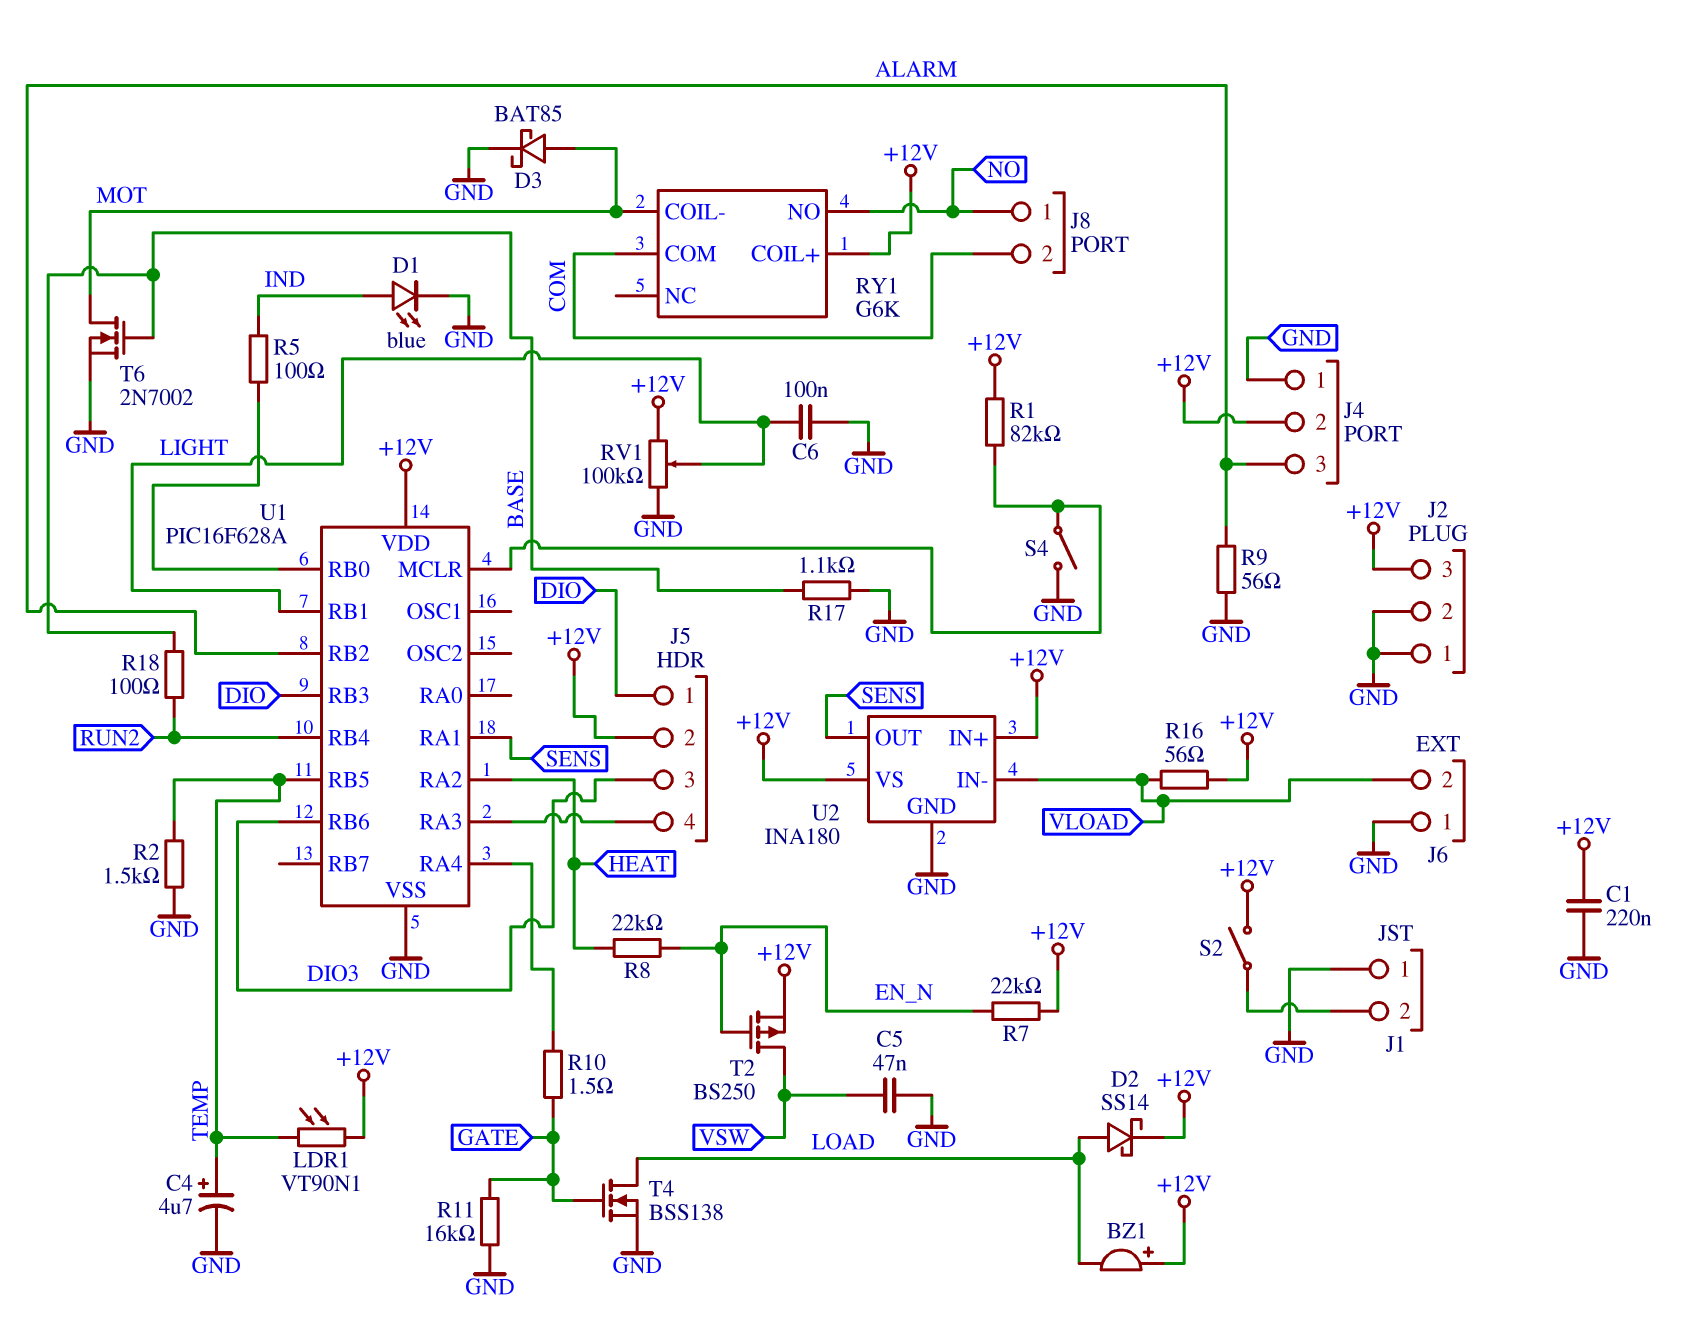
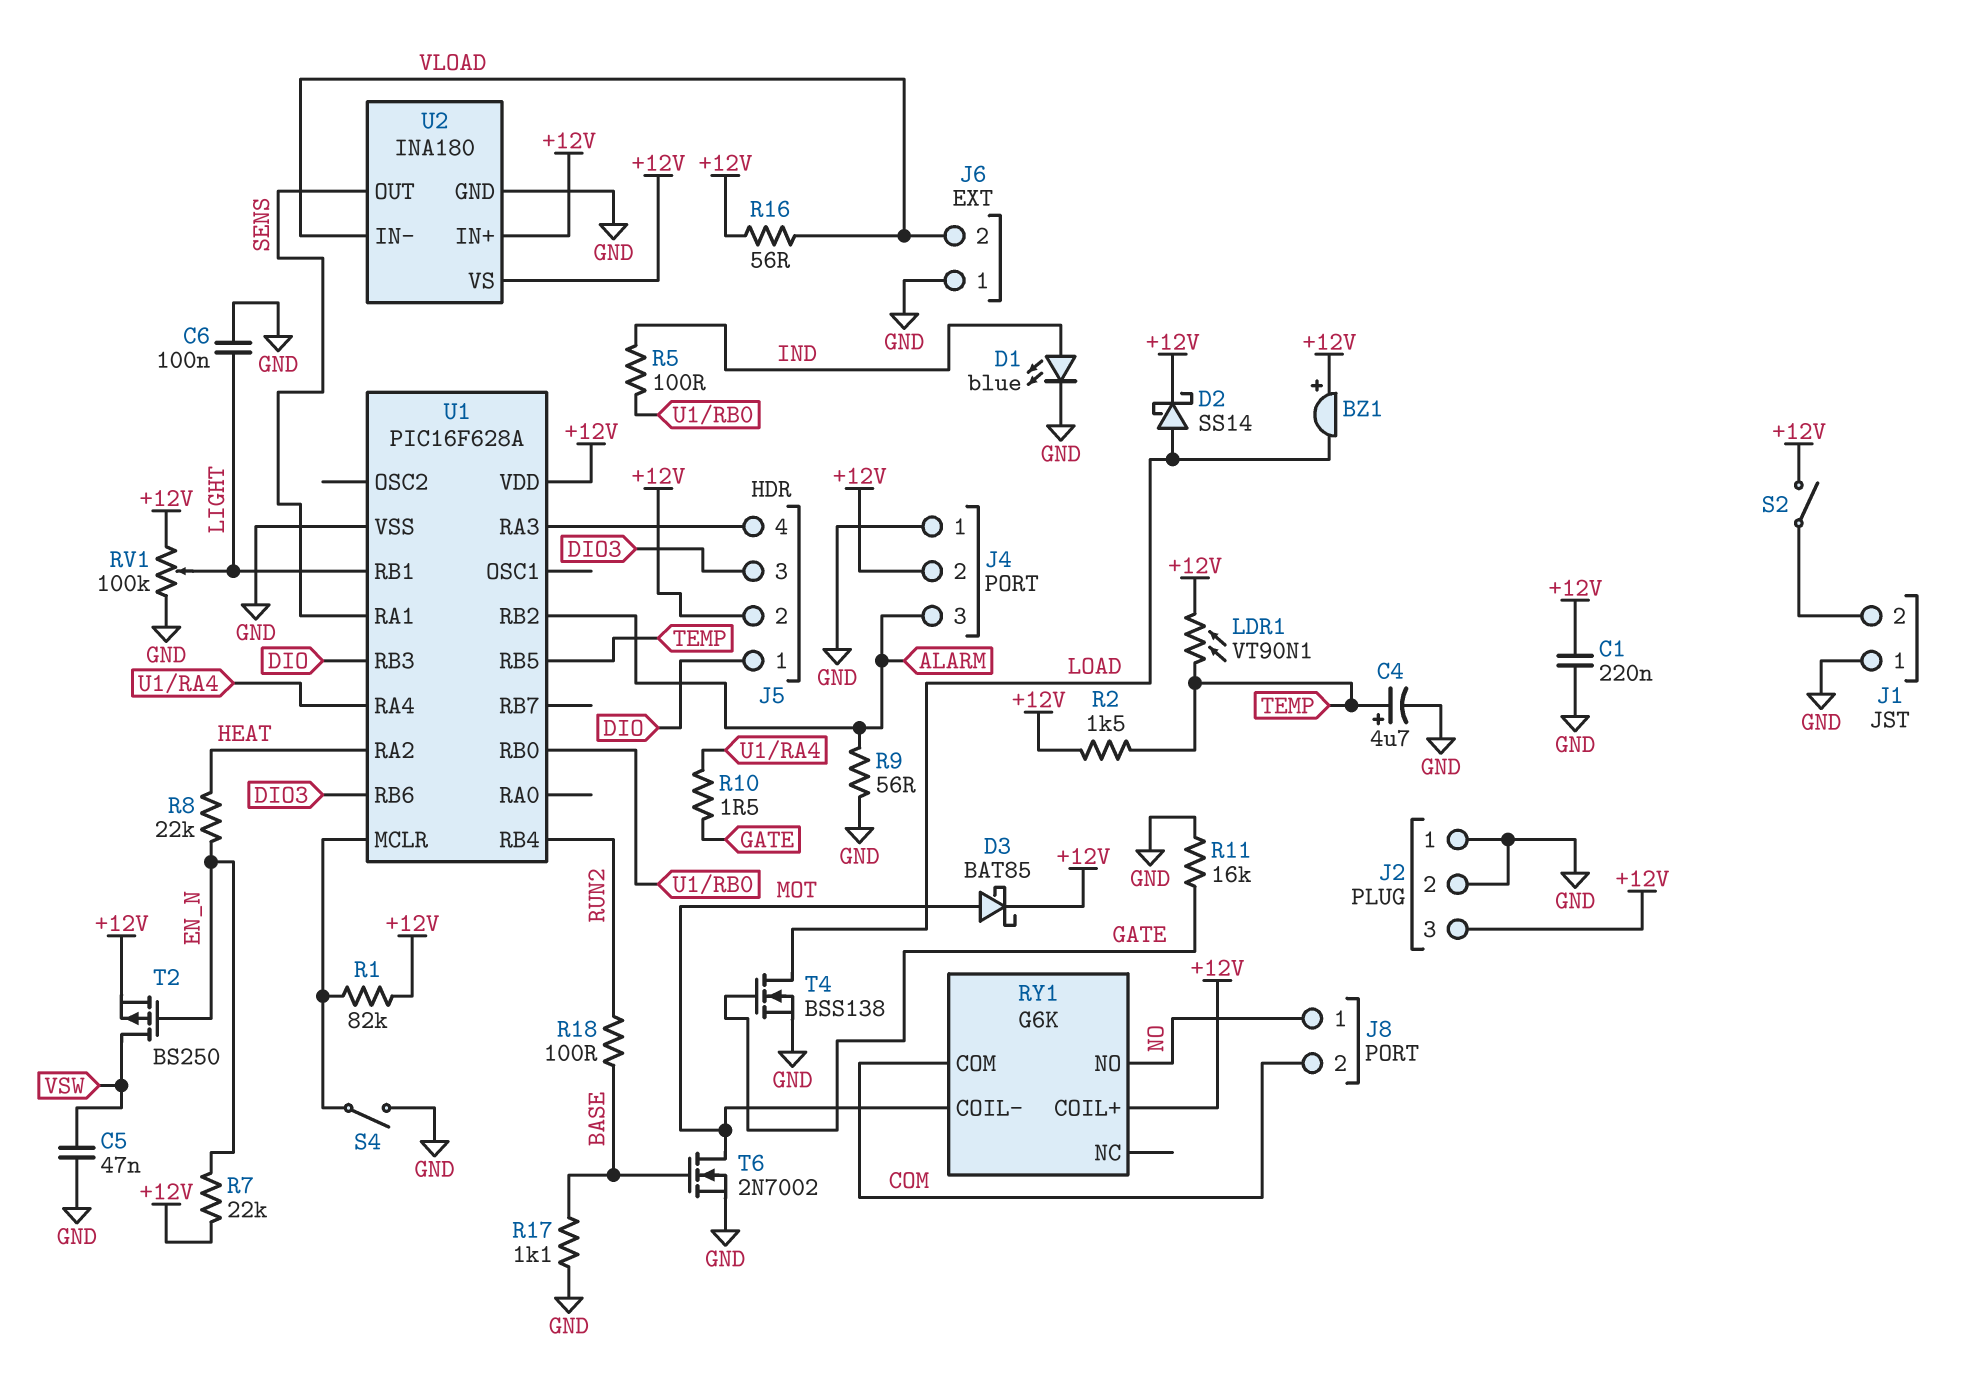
D3: schottky BAT85 (A MOT, K GND) -> schottky BAT85 (A MOT, K +12V)
R2: 1.5k (GND, TEMP) -> 1.5k (+12V, TEMP)

